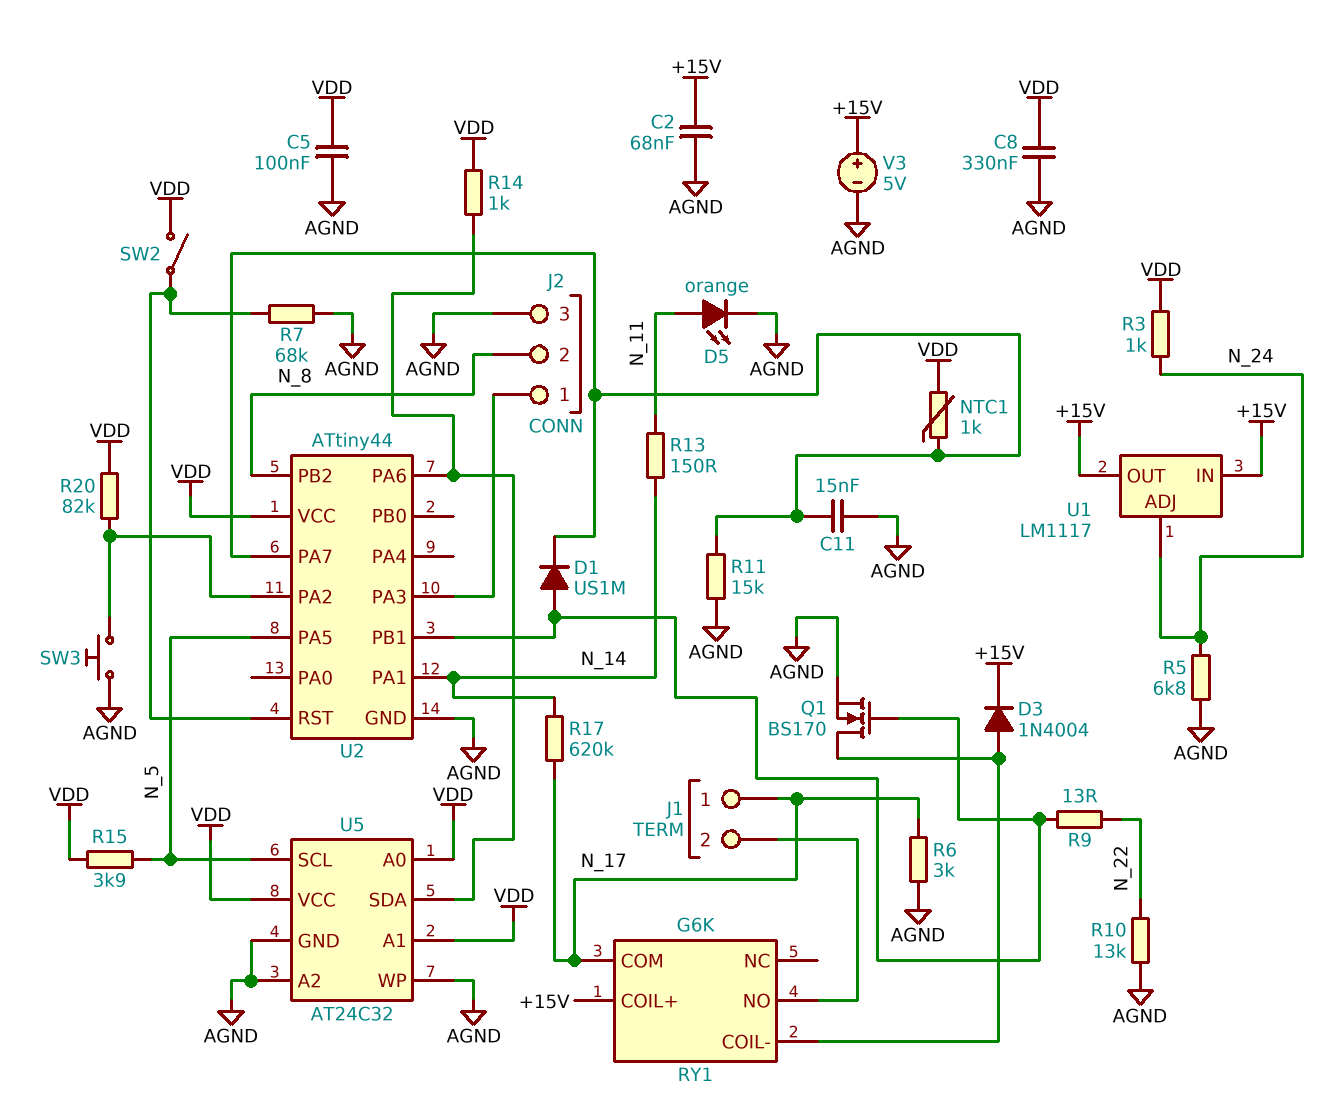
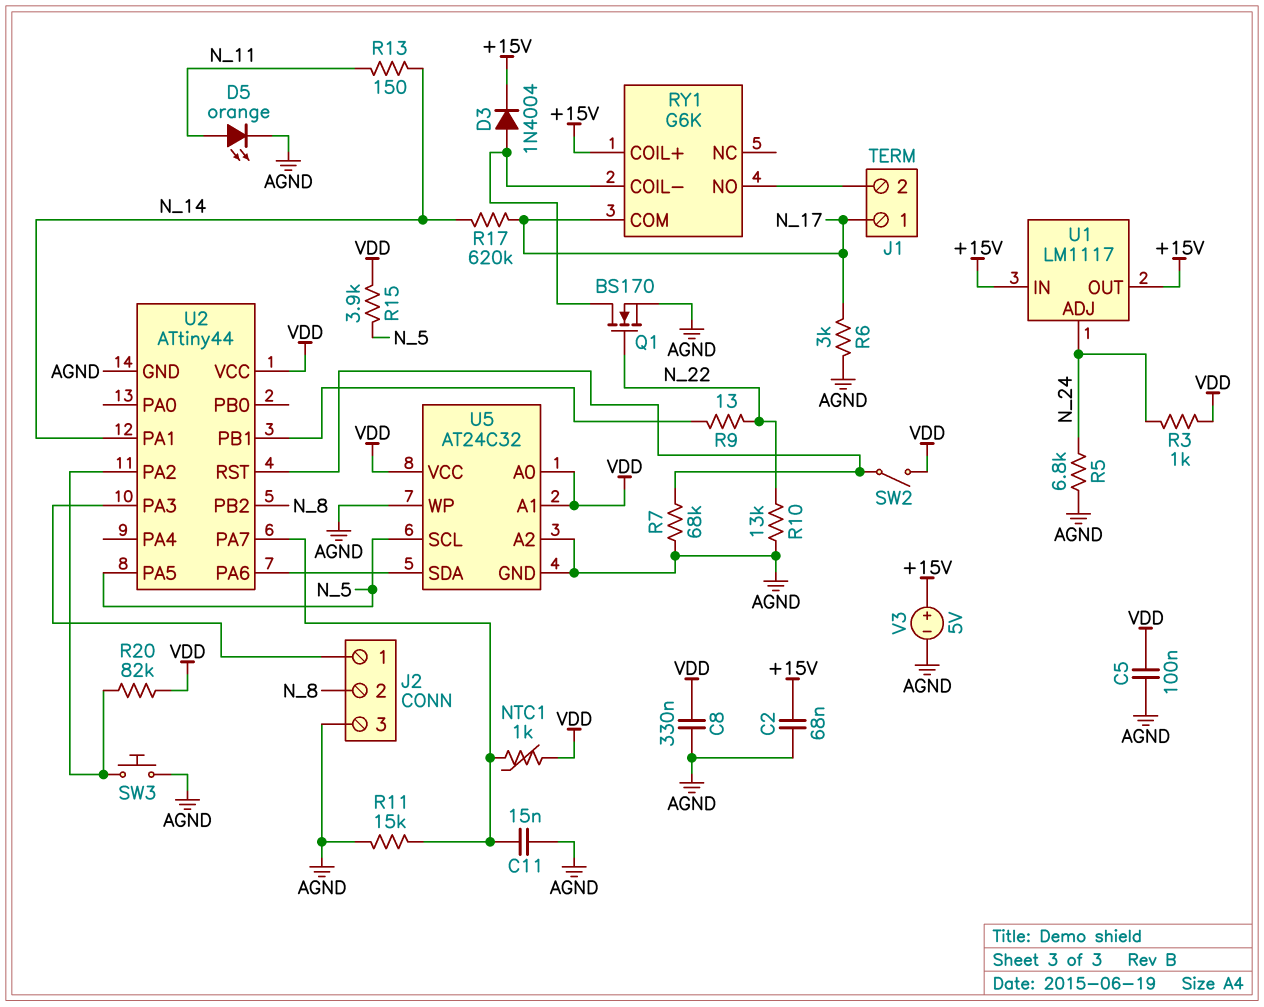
D1: diode US1M (A U2/PB1, K U2/PA7) -> none
Q1: NMOS BS170 (G U2/PB1, D RY1/COIL-, S AGND) -> NMOS BS170 (G N_22, D RY1/COIL-, S AGND)
R14: 1k (U2/PA6, VDD) -> none

